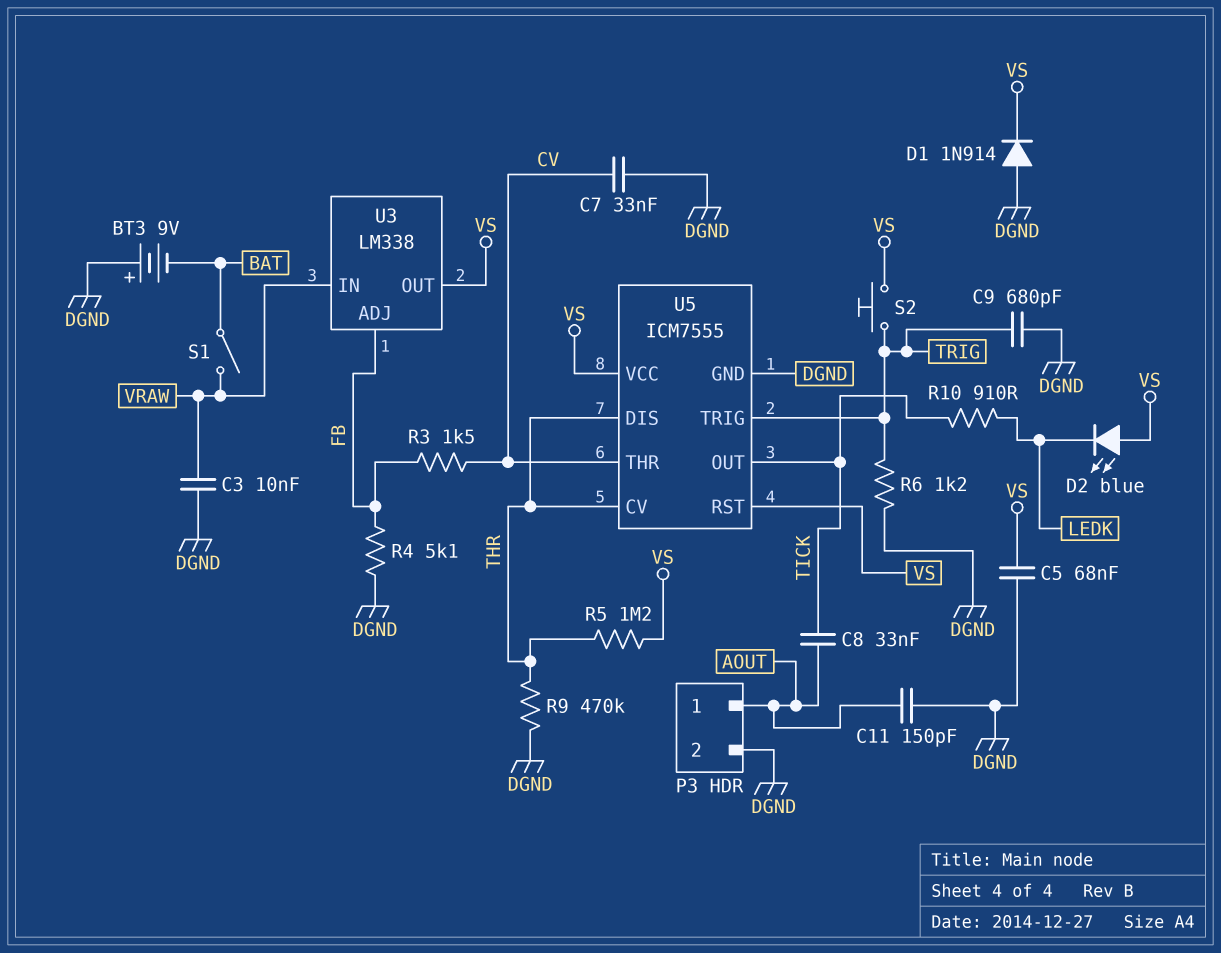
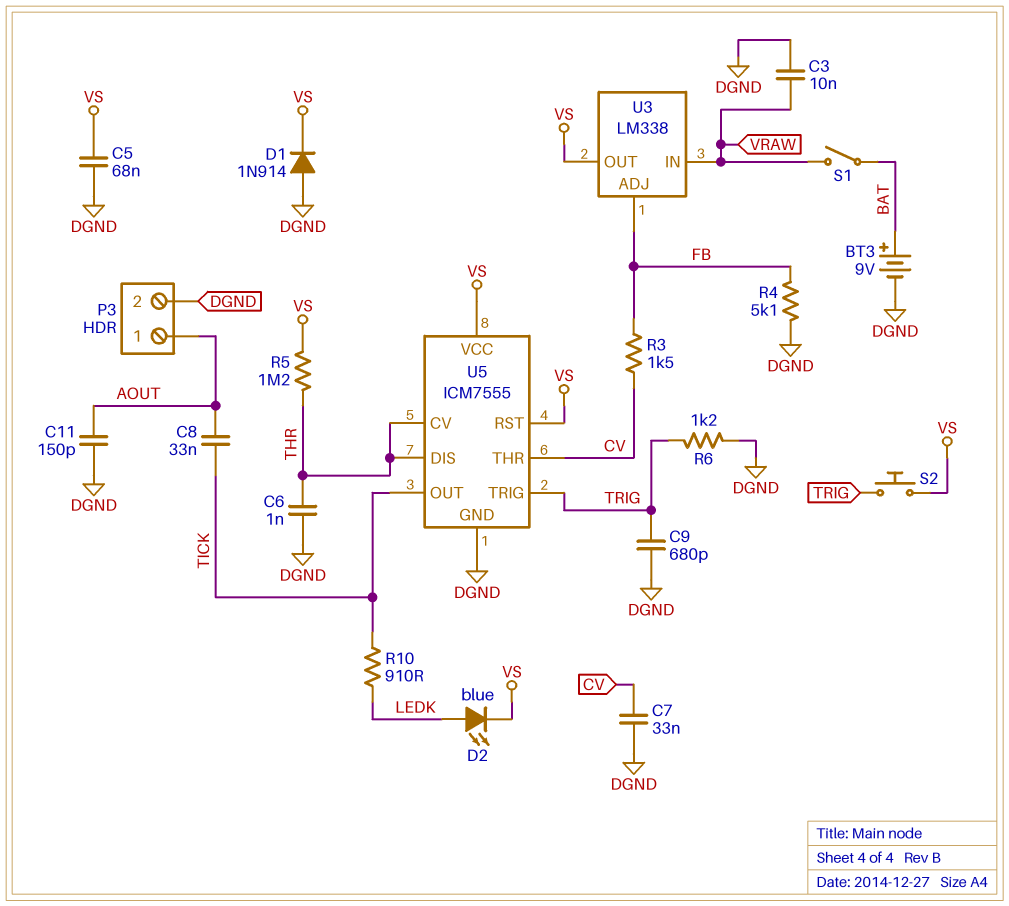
BT3: 9V (plus DGND, minus BAT) -> 9V (plus BAT, minus DGND)
C6: none -> 1nF (DGND, THR)
D2: LED blue (A VS, K LEDK) -> LED blue (A LEDK, K VS)
R9: 470k (DGND, THR) -> none

